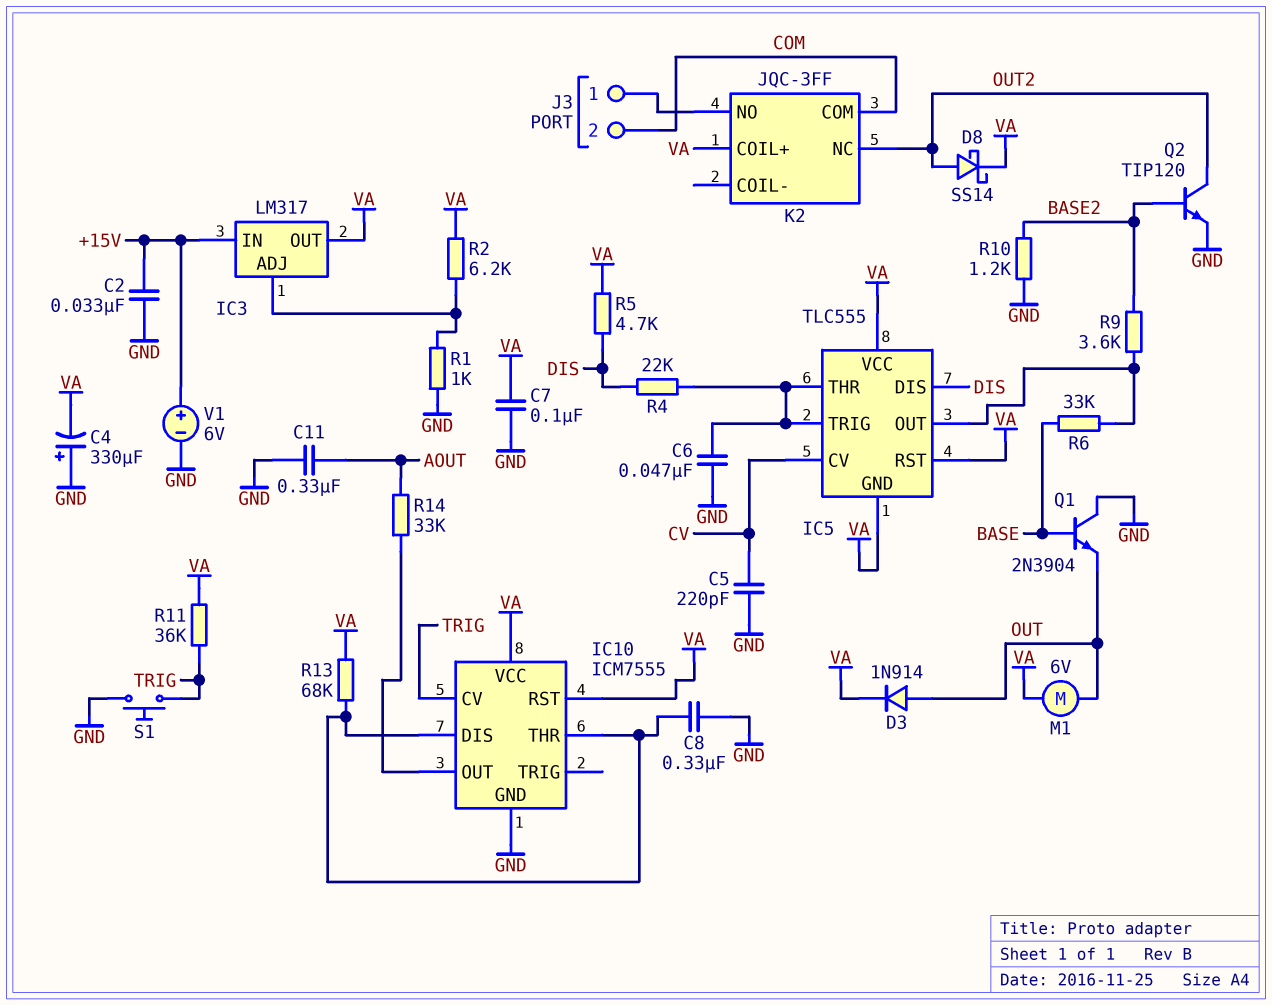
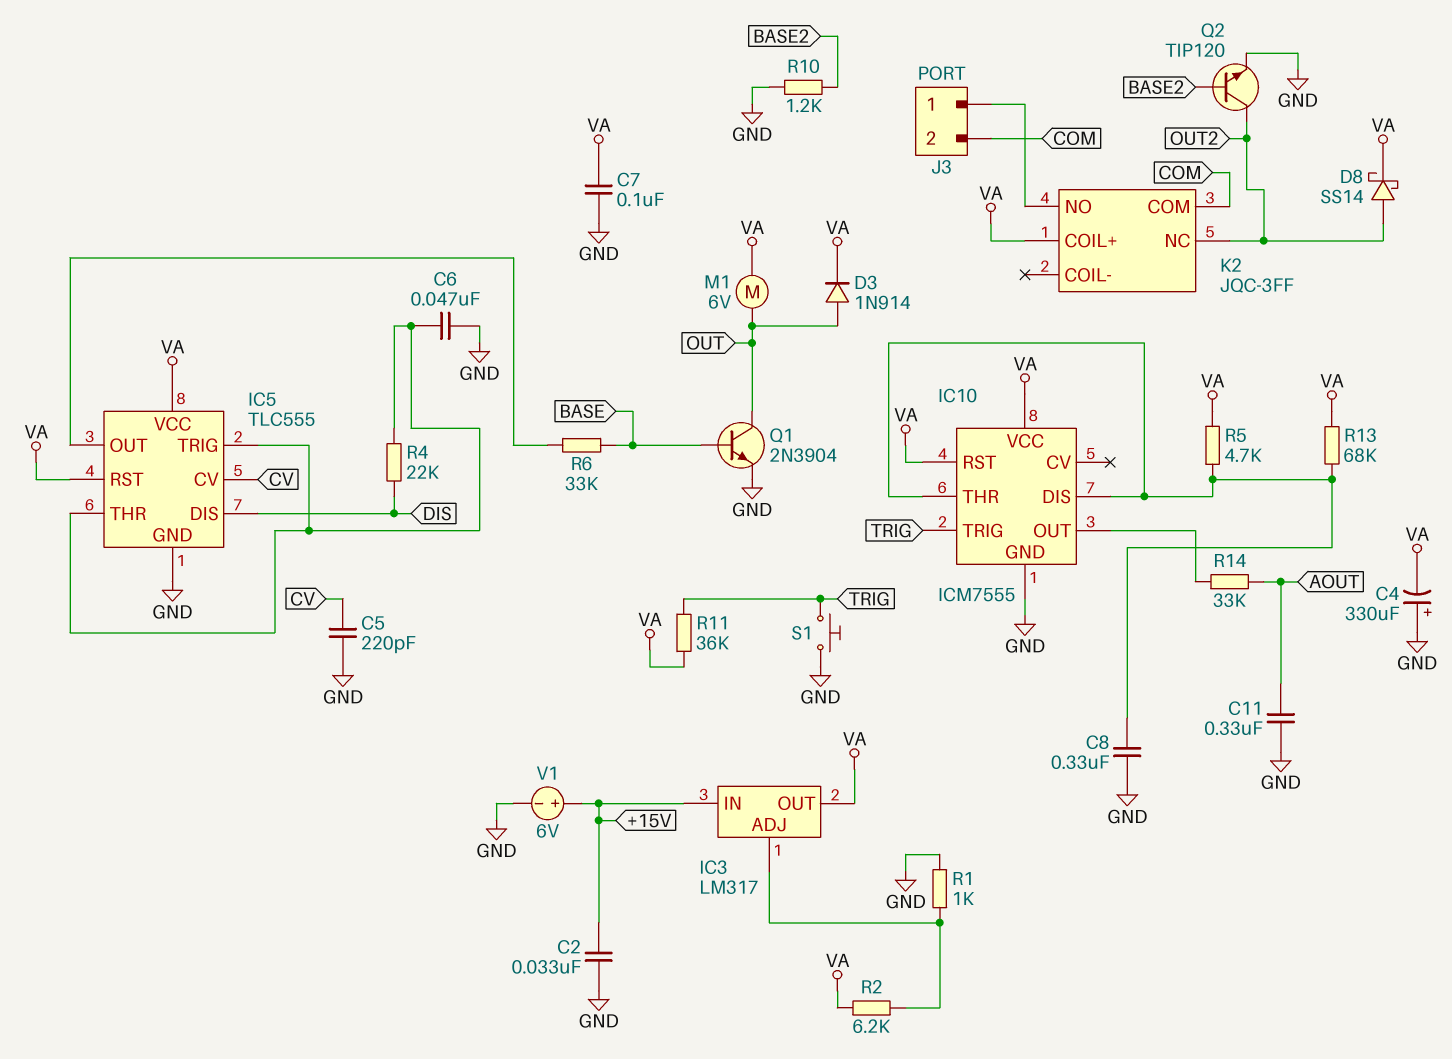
IC5 pin GND: VA -> GND
IC10 pin CV: TRIG -> none
IC10 pin TRIG: none -> TRIG
Q1: NPN 2N3904 (B BASE, C GND, E OUT) -> NPN 2N3904 (B BASE, C OUT, E GND)
R5: 4.7k (DIS, VA) -> 4.7k (IC10/DIS, VA)
R9: 3.6k (BASE2, IC5/OUT) -> none

